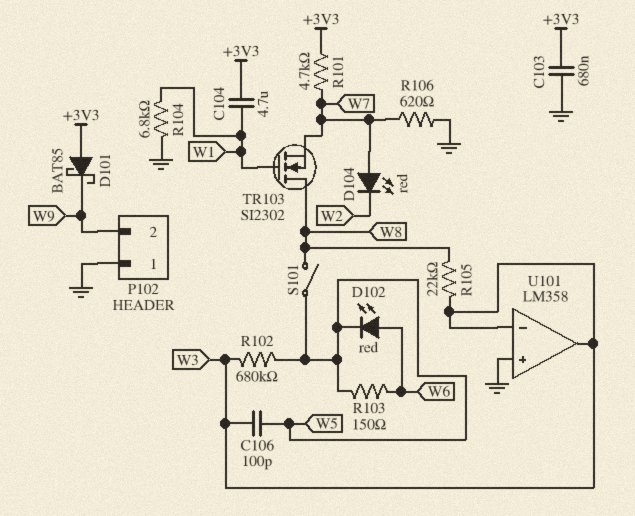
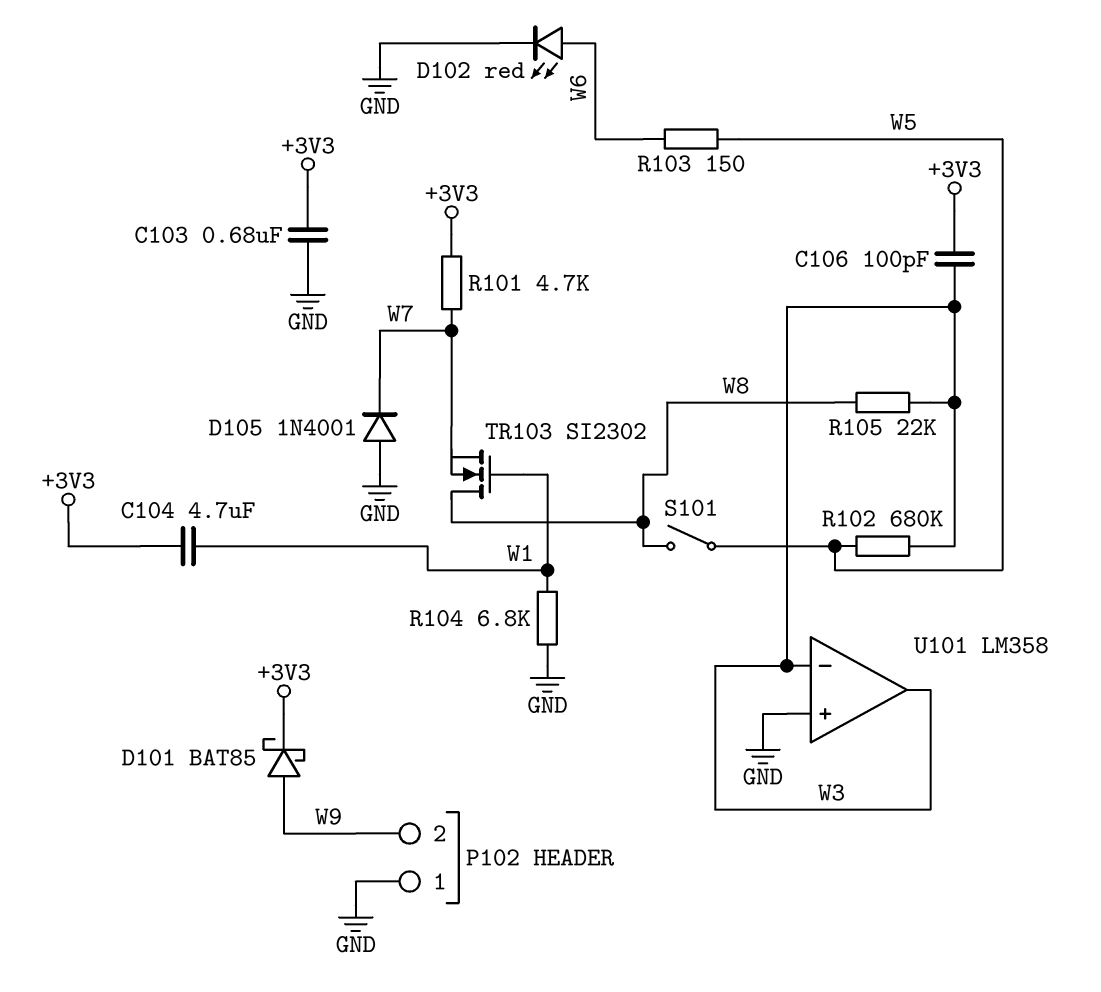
C106: 100pF (W3, W5) -> 100pF (+3V3, W3)
D101: schottky BAT85 (A +3V3, K W9) -> schottky BAT85 (A W9, K +3V3)
D102: LED red (A W6, K W5) -> LED red (A W6, K GND)
D104: LED red (A W7, K W2) -> none
D105: none -> diode 1N4001 (A GND, K W7)
R106: 620 (GND, W7) -> none

